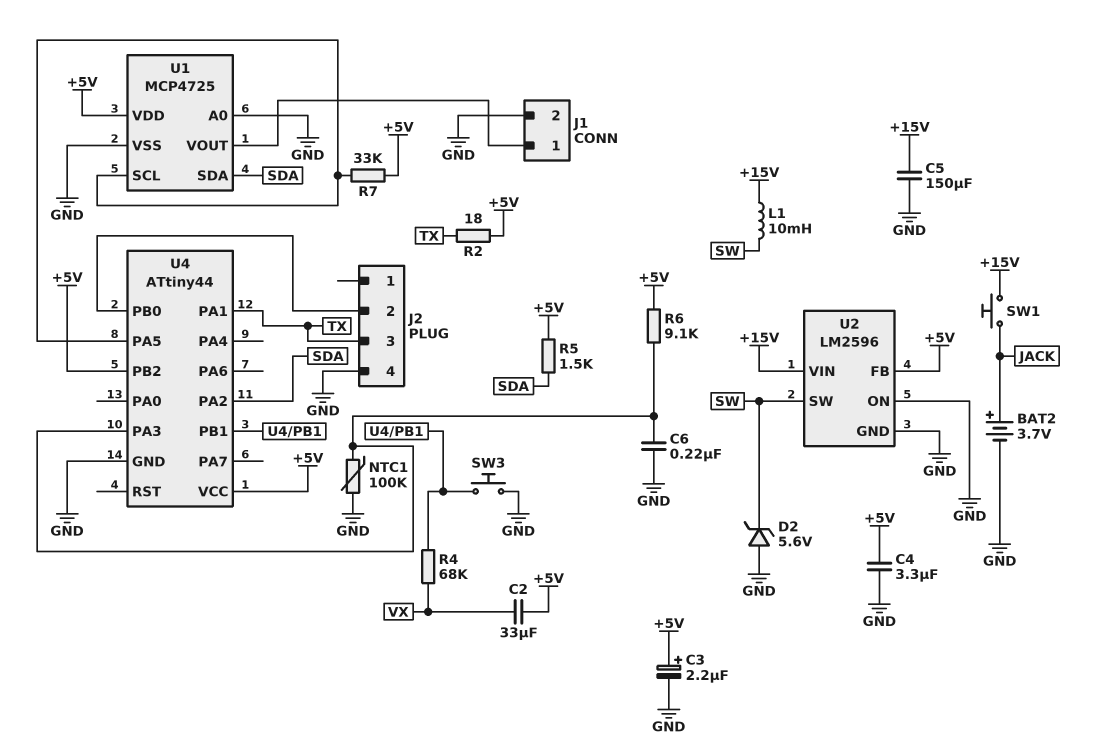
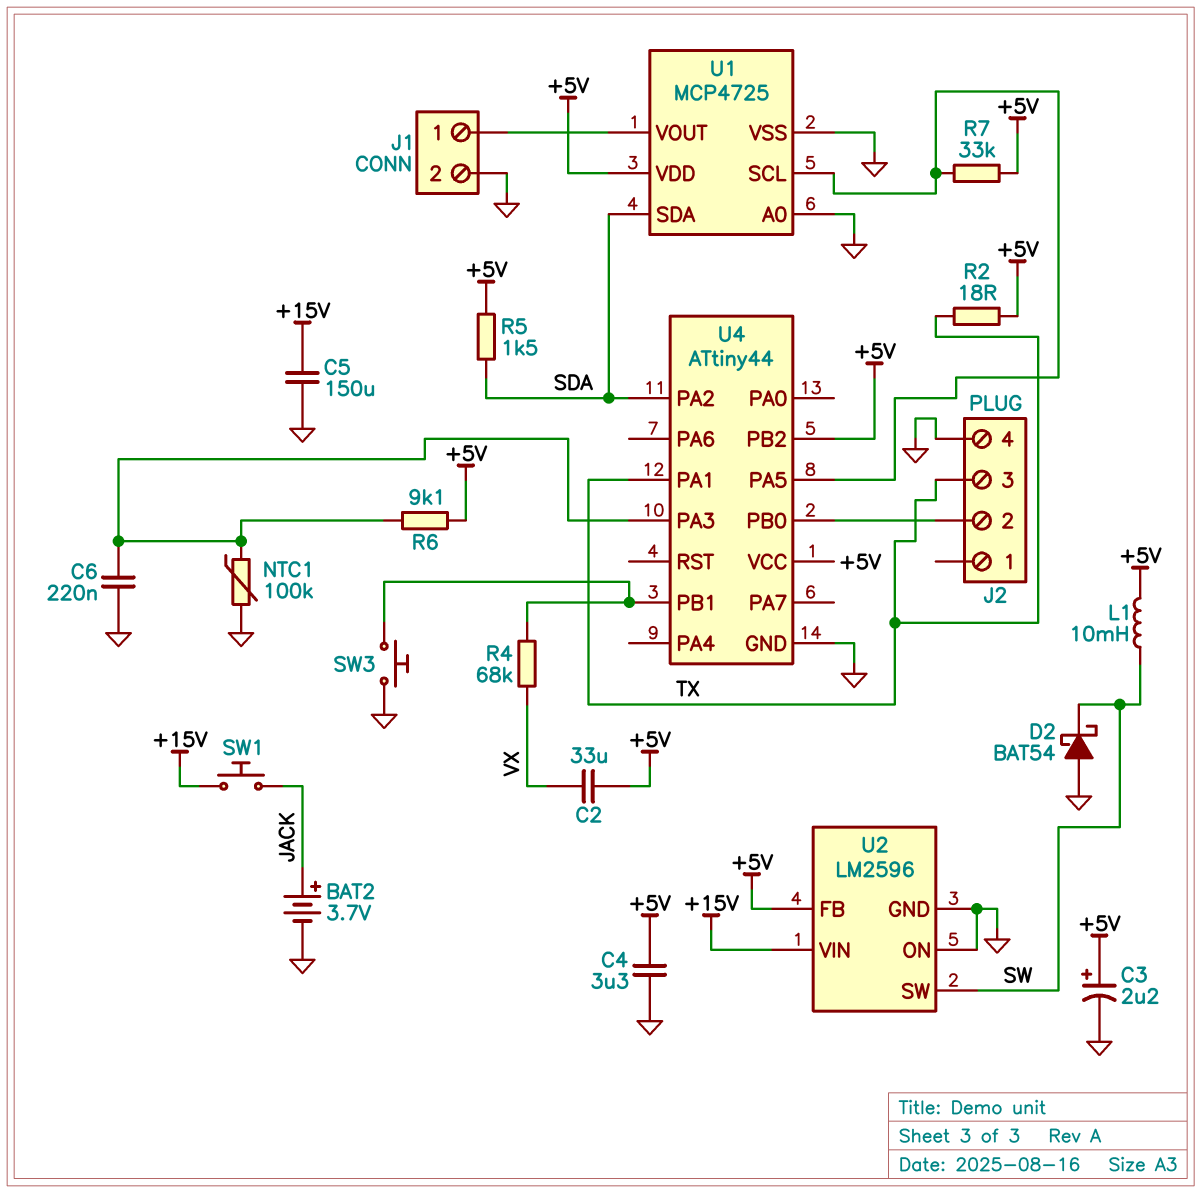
D2: zener 5.6V (A GND, K SW) -> schottky BAT54 (A GND, K SW)
L1: 10mH (+15V, SW) -> 10mH (+5V, SW)

